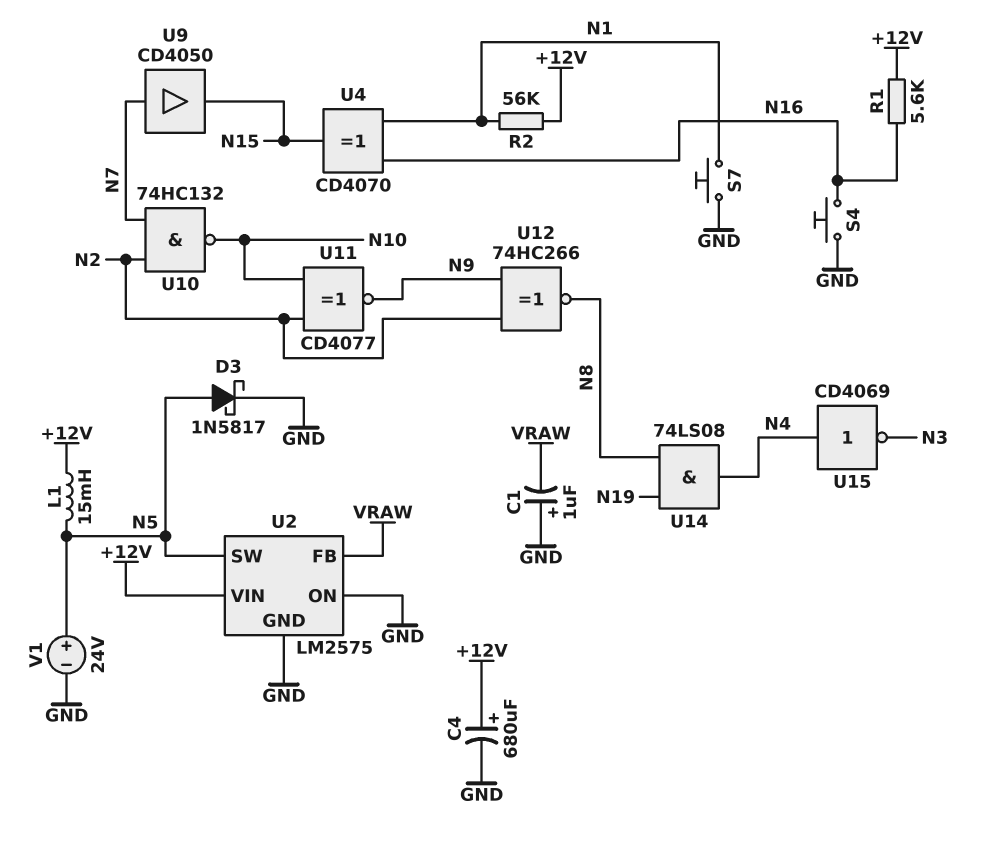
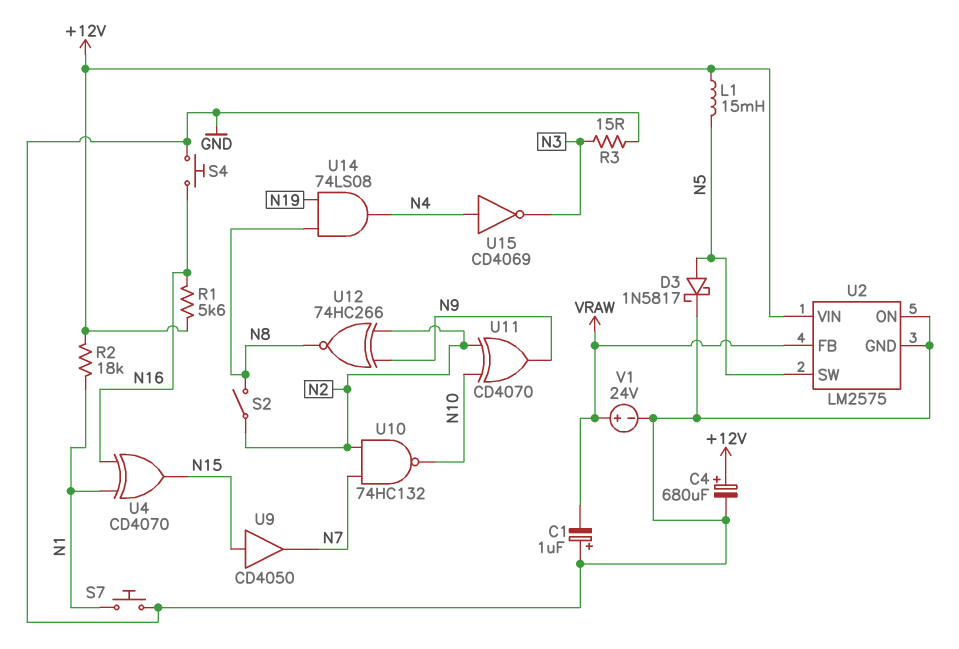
R2: 56k (+12V, N1) -> 18k (+12V, N1)
R3: none -> 15 (GND, N3)
S2: none -> switch (N2, N8)
U9: buffer CD4050 (in N7, out N15) -> buffer CD4050 (in N15, out N7)
U11: XNOR CD4077 (in N2, in N10, out N9) -> XOR CD4070 (in N2, in N10, out N9)
V1: 24V (plus N5, minus GND) -> 24V (plus VRAW, minus GND)

